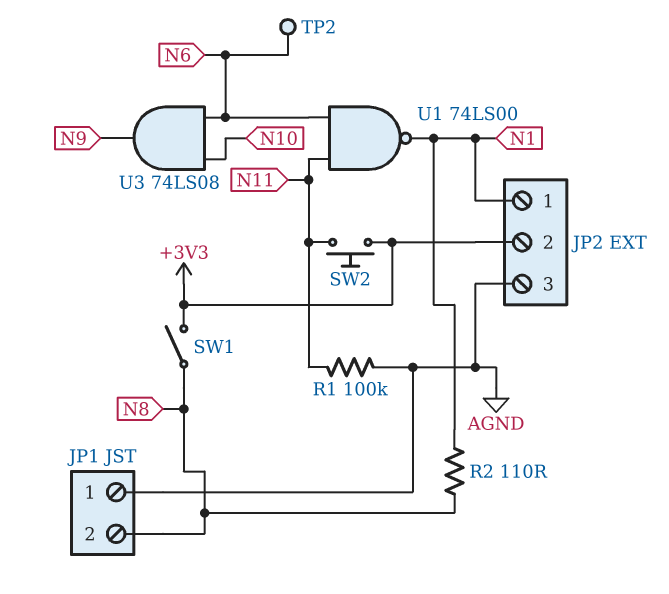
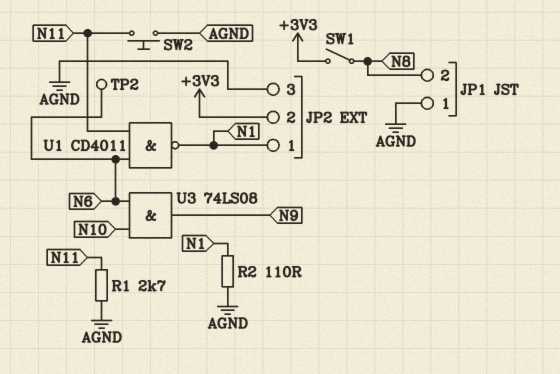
R1: 100k (AGND, N11) -> 2.7k (AGND, N11)
R2: 110 (N1, N8) -> 110 (AGND, N1)
SW2: button (+3V3, N11) -> button (AGND, N11)
U1: NAND 74LS00 (in N6, in N11, out N1) -> NAND CD4011 (in N6, in N11, out N1)

